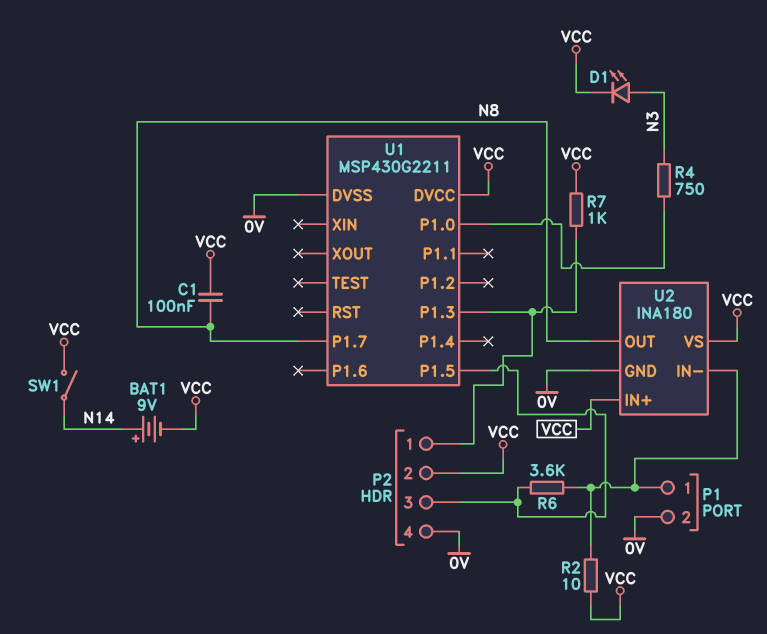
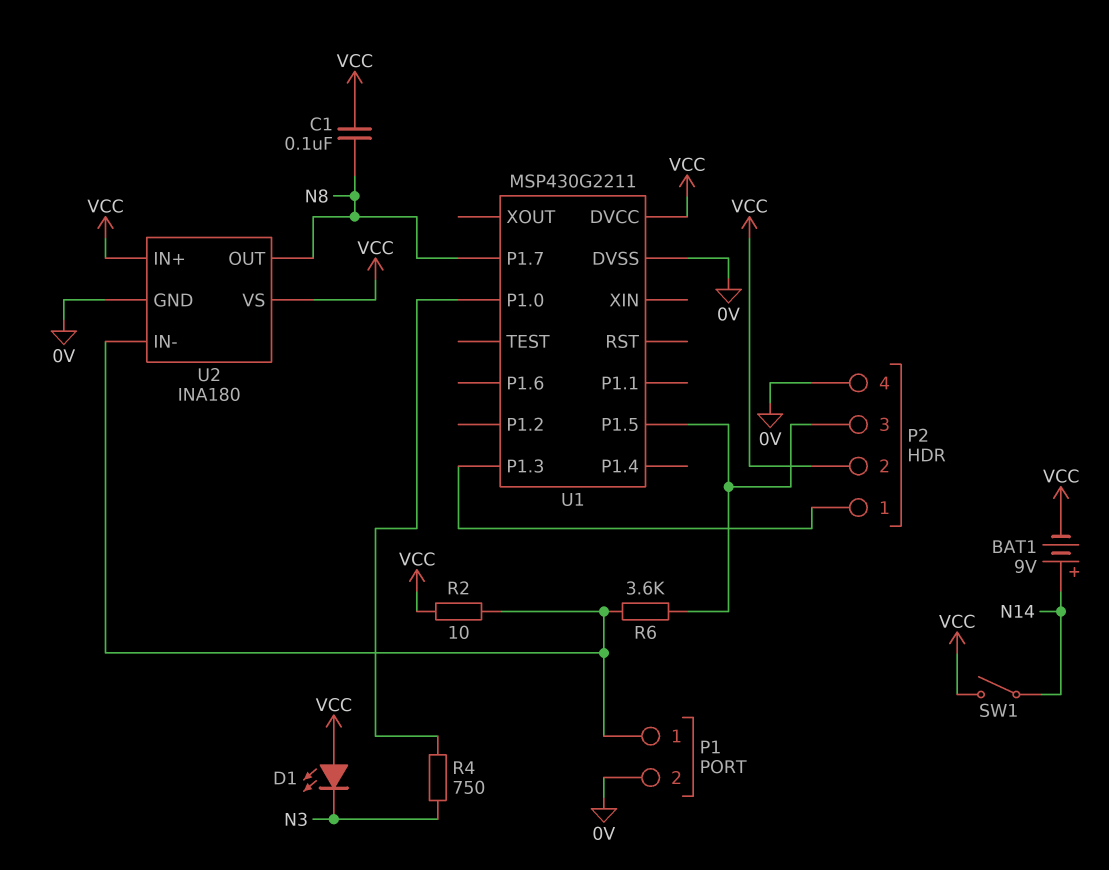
D1: LED (A N3, K VCC) -> LED (A VCC, K N3)
R7: 1k (P2/1, VCC) -> none

